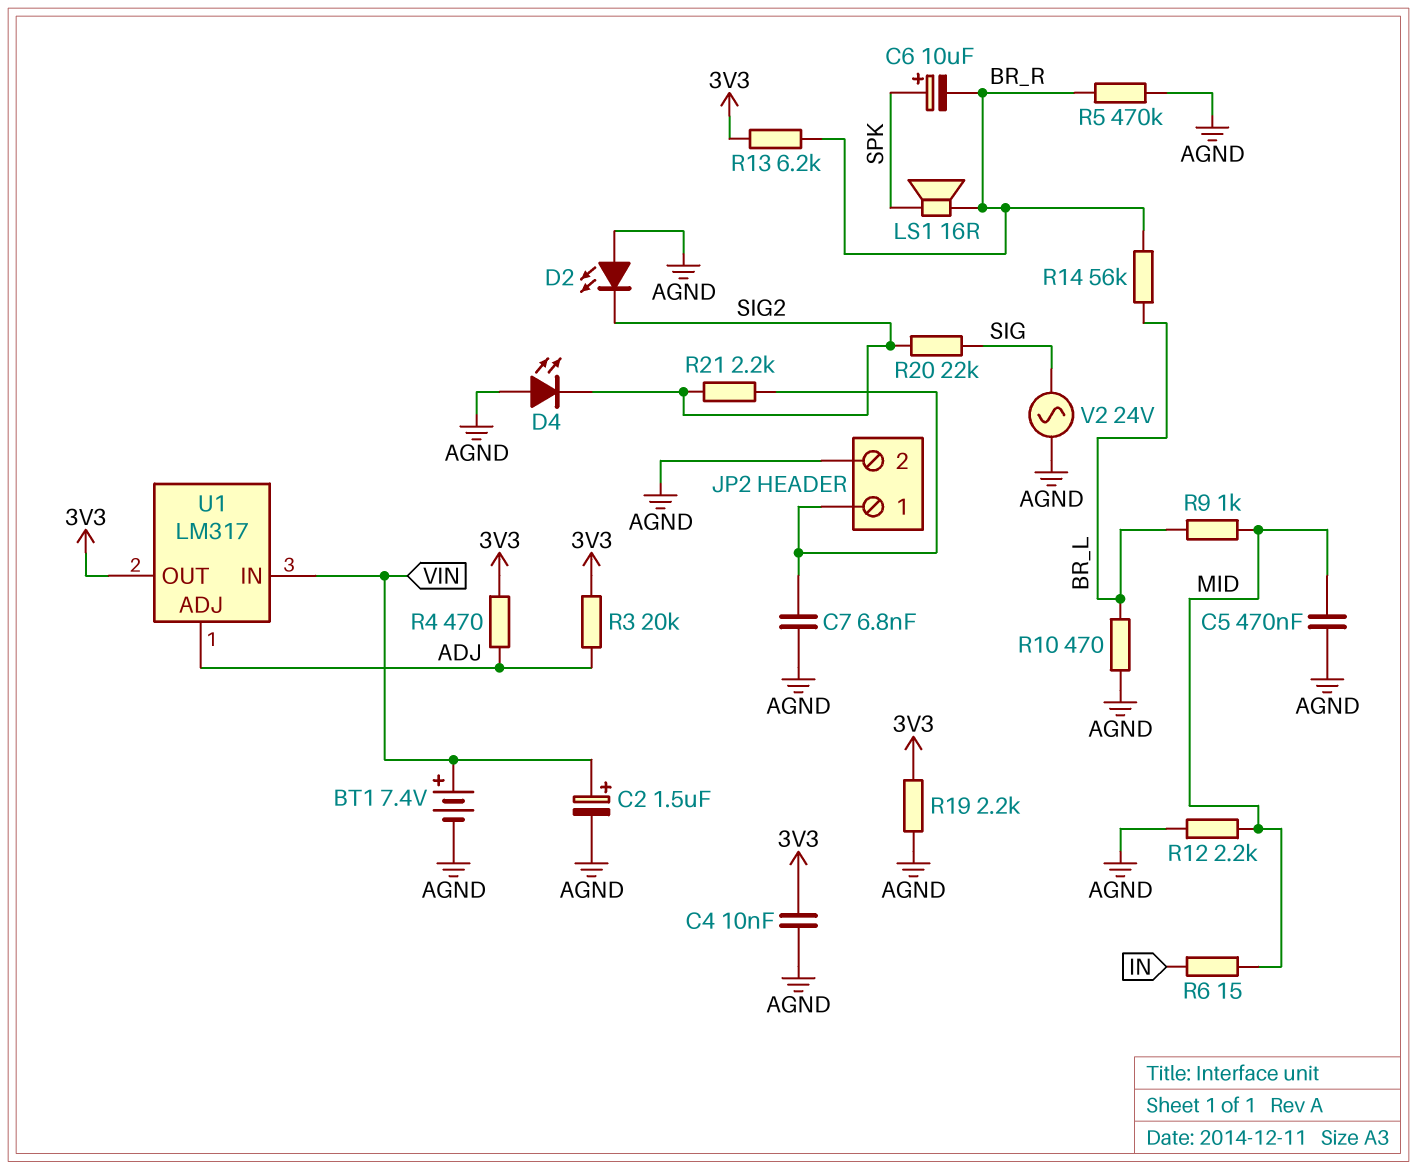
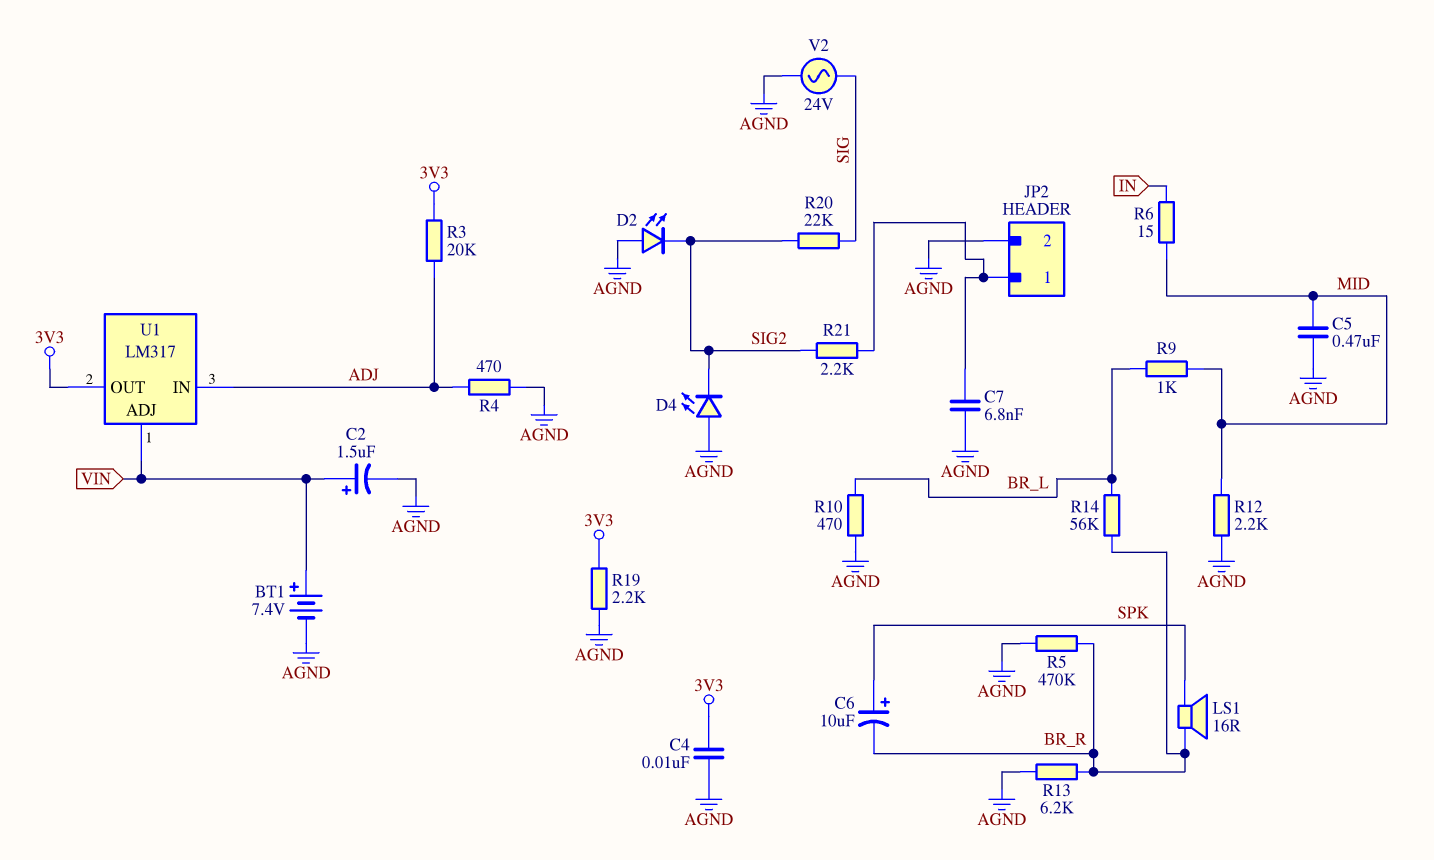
R4: 470 (3V3, ADJ) -> 470 (ADJ, AGND)
R13: 6.2k (3V3, BR_R) -> 6.2k (AGND, BR_R)
U1 pin ADJ: ADJ -> VIN
U1 pin IN: VIN -> ADJ

